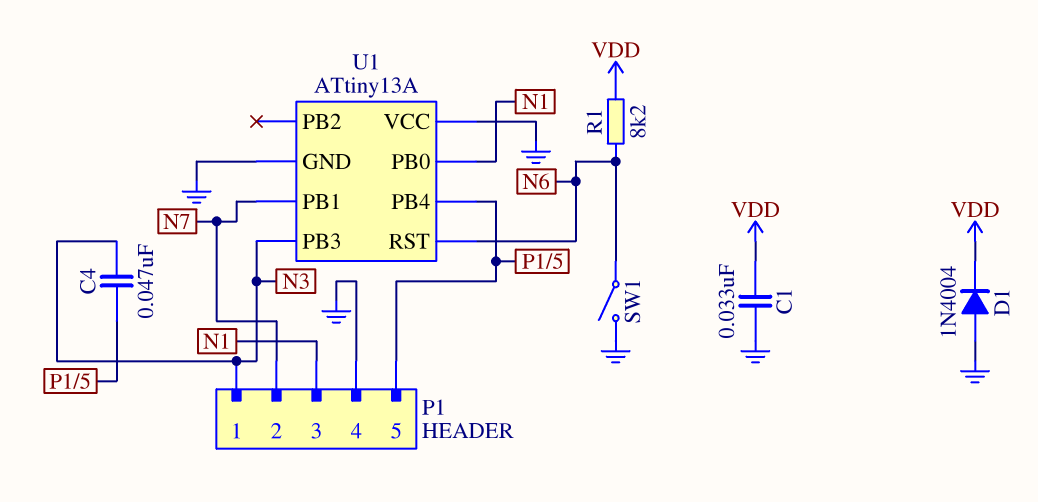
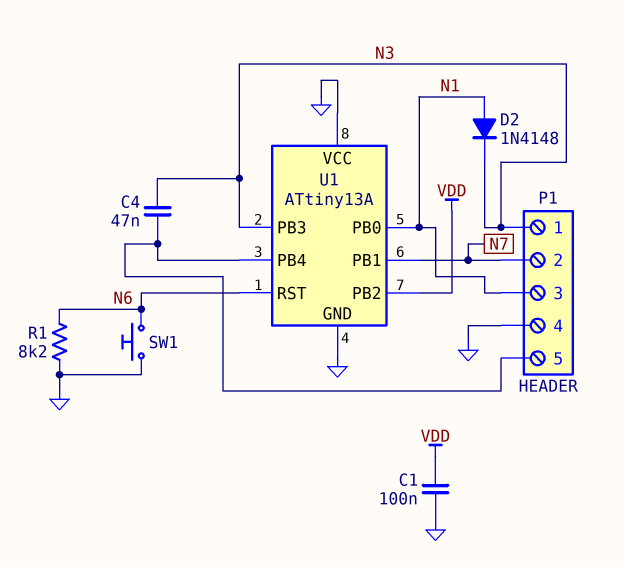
C1: 33nF (GND, VDD) -> 100nF (GND, VDD)
D1: diode 1N4004 (A GND, K VDD) -> none
D2: none -> diode 1N4148 (A N1, K N3)
R1: 8.2k (N6, VDD) -> 8.2k (GND, N6)
SW1: switch (GND, N6) -> button (GND, N6)
U1 pin PB2: none -> VDD

